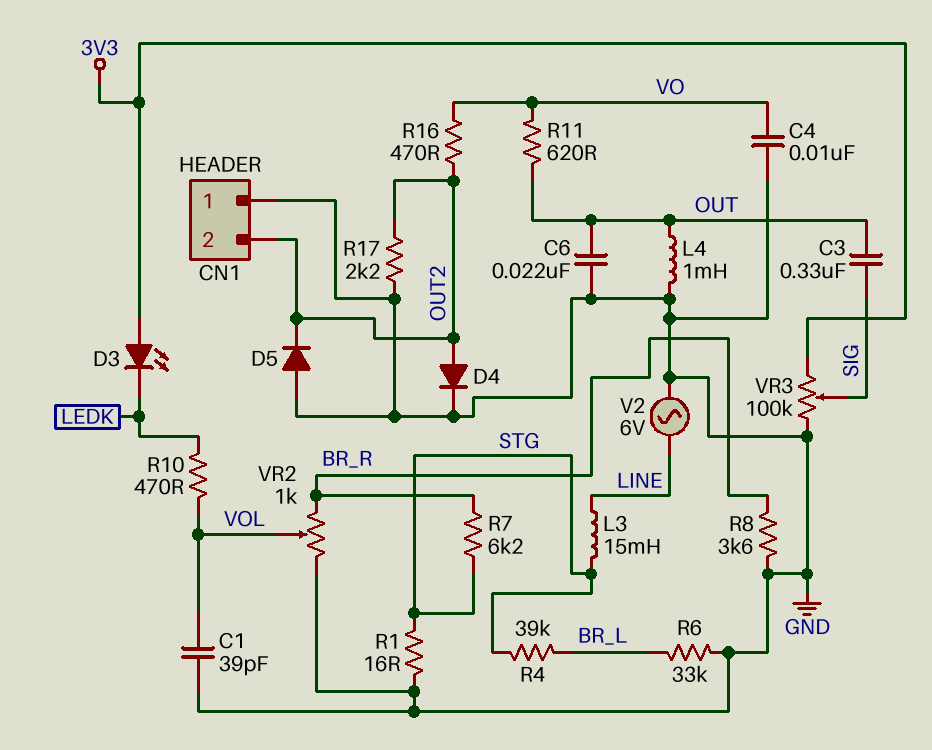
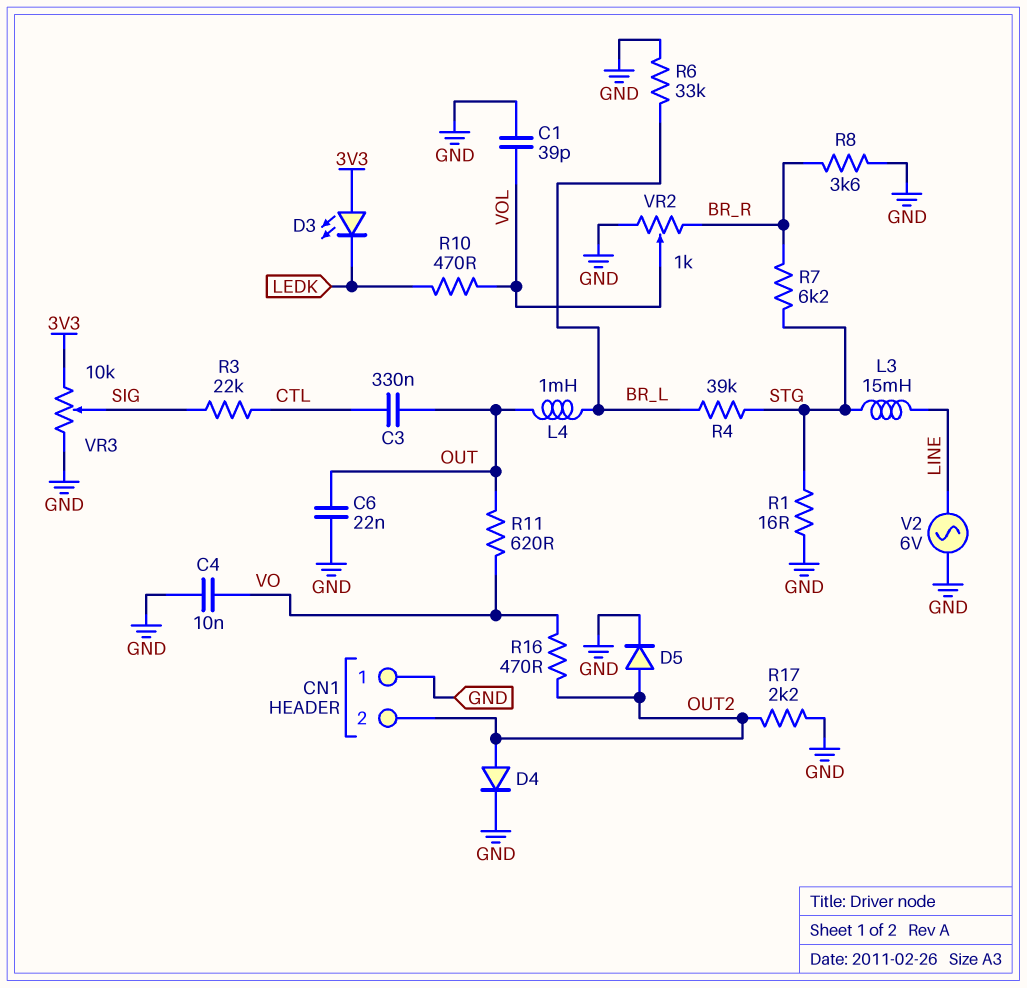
C3: 330nF (OUT, SIG) -> 330nF (CTL, OUT)
D5: diode (A GND, K OUT2) -> diode (A OUT2, K GND)
L4: 1mH (GND, OUT) -> 1mH (BR_L, OUT)
R3: none -> 22k (CTL, SIG)
VR3: 100k (3V3, GND, wiper SIG) -> 10k (3V3, GND, wiper SIG)

